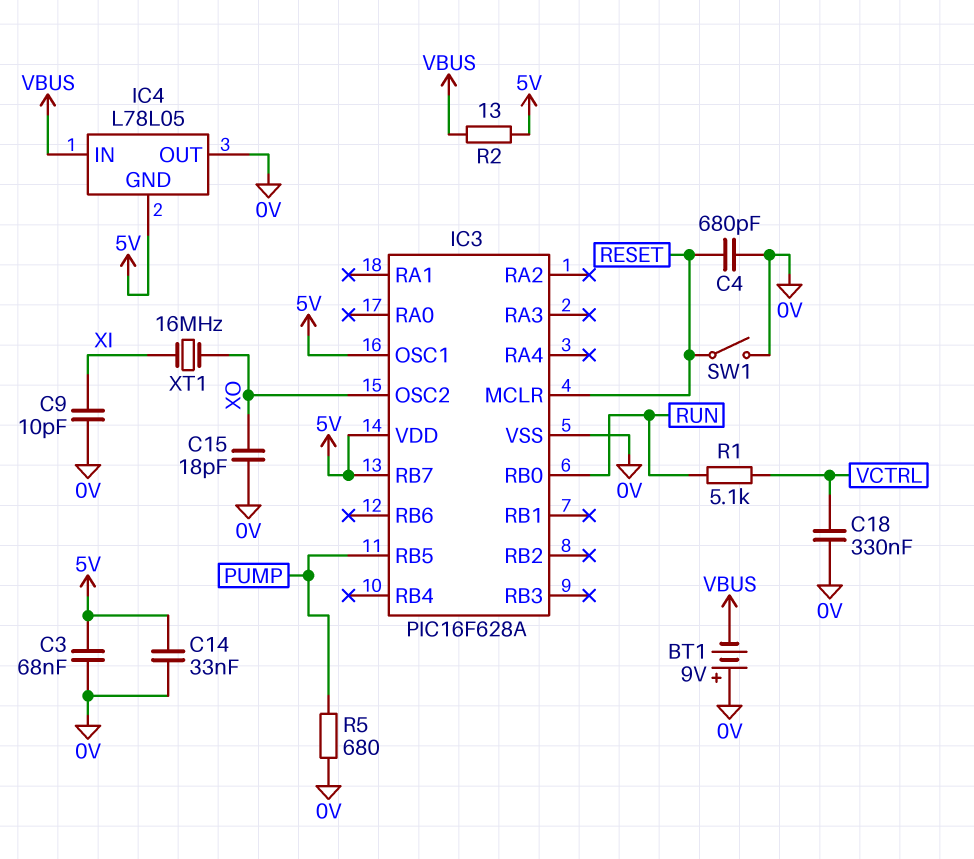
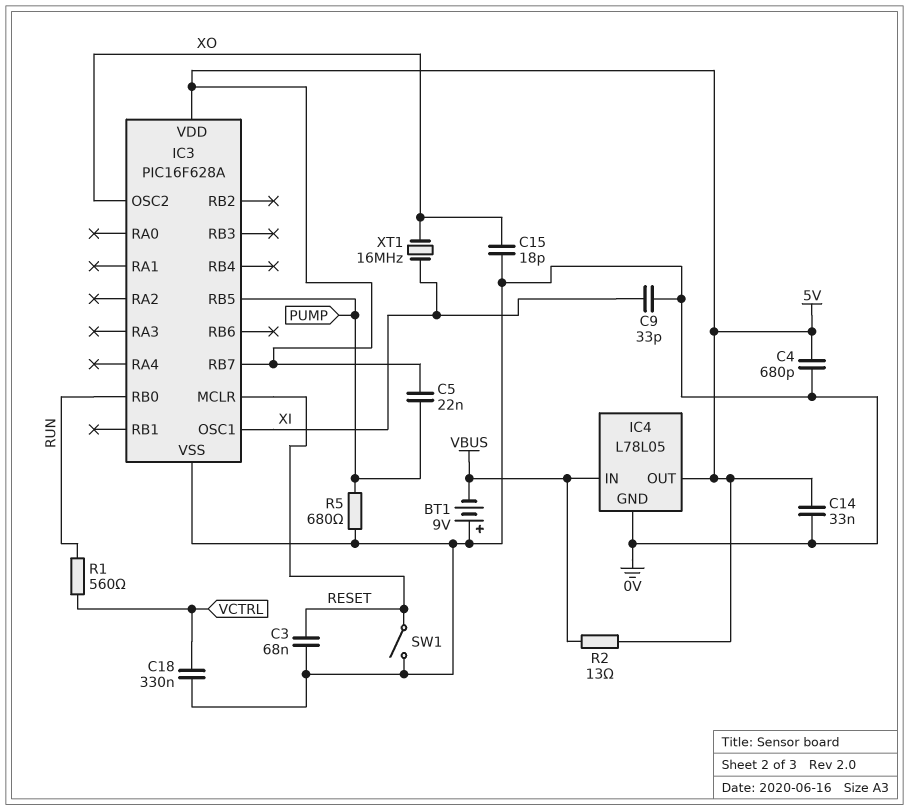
C3: 68nF (0V, 5V) -> 68nF (0V, RESET)
C4: 680pF (0V, RESET) -> 680pF (0V, 5V)
C5: none -> 22nF (5V, PUMP)
C9: 10pF (0V, XI) -> 33pF (0V, XI)
IC3 pin OSC1: 5V -> XI
IC4 pin GND: 5V -> 0V
IC4 pin OUT: 0V -> 5V
R1: 5.1k (RUN, VCTRL) -> 560 (RUN, VCTRL)

